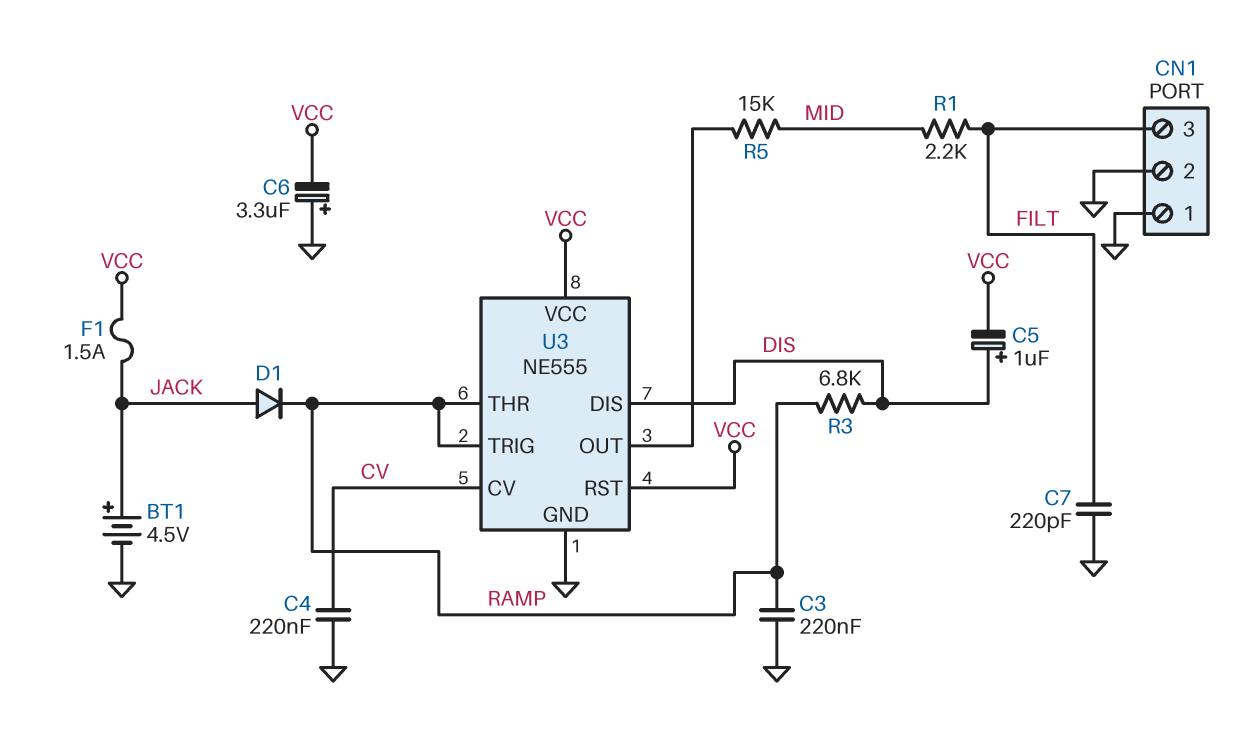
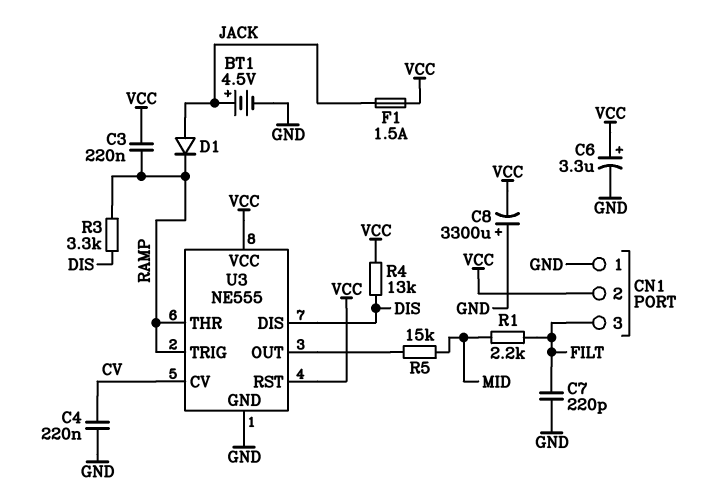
C3: 220nF (GND, RAMP) -> 220nF (RAMP, VCC)
C5: 1uF (plus DIS, minus VCC) -> none
C6: 3.3uF (plus GND, minus VCC) -> 3.3uF (plus VCC, minus GND)
C8: none -> 3300uF (plus GND, minus VCC)
CN1 pin 2: GND -> VCC
R3: 6.8k (DIS, RAMP) -> 3.3k (DIS, RAMP)
R4: none -> 13k (DIS, VCC)

